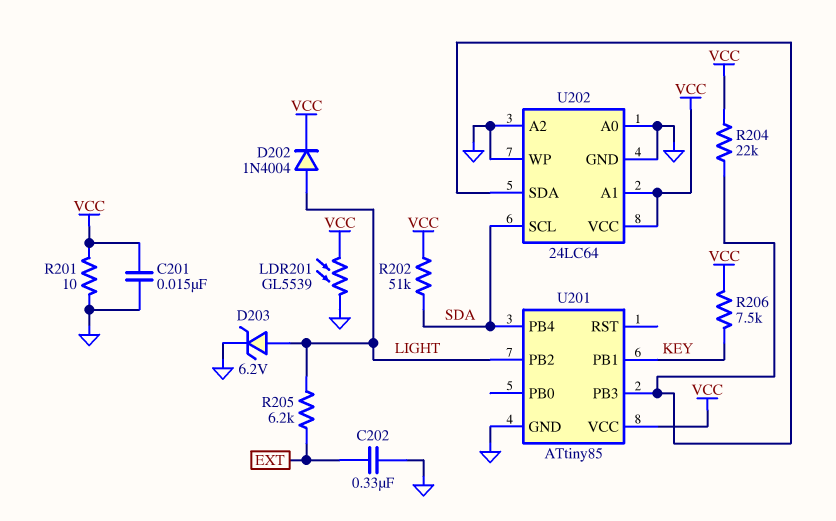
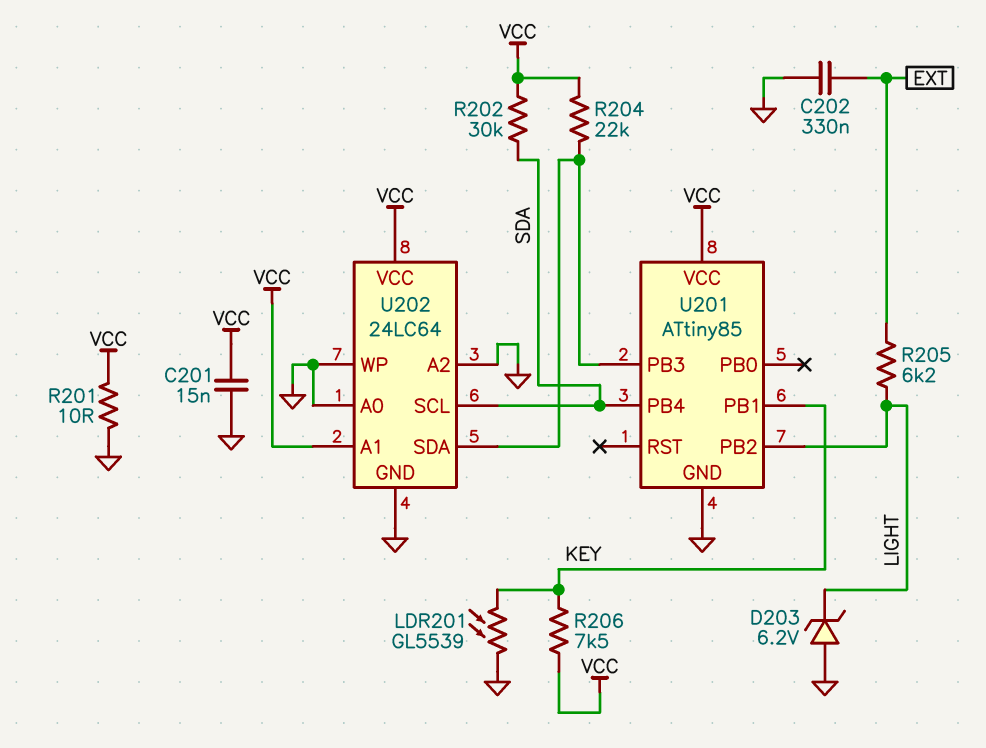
D202: diode 1N4004 (A LIGHT, K VCC) -> none
D203: zener 6.2V (A LIGHT, K GND) -> zener 6.2V (A GND, K LIGHT)
LDR201: GL5539 (GND, VCC) -> GL5539 (GND, KEY)
R202: 51k (SDA, VCC) -> 30k (SDA, VCC)

